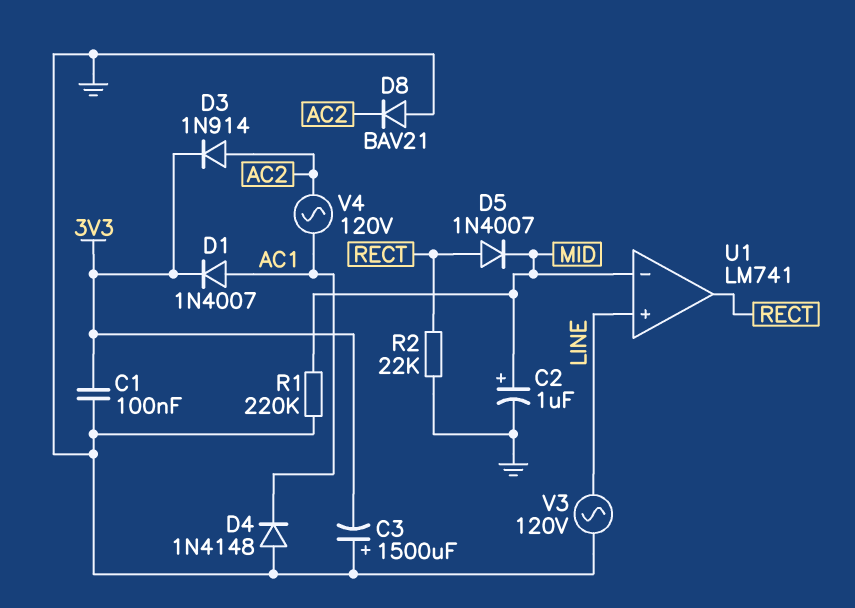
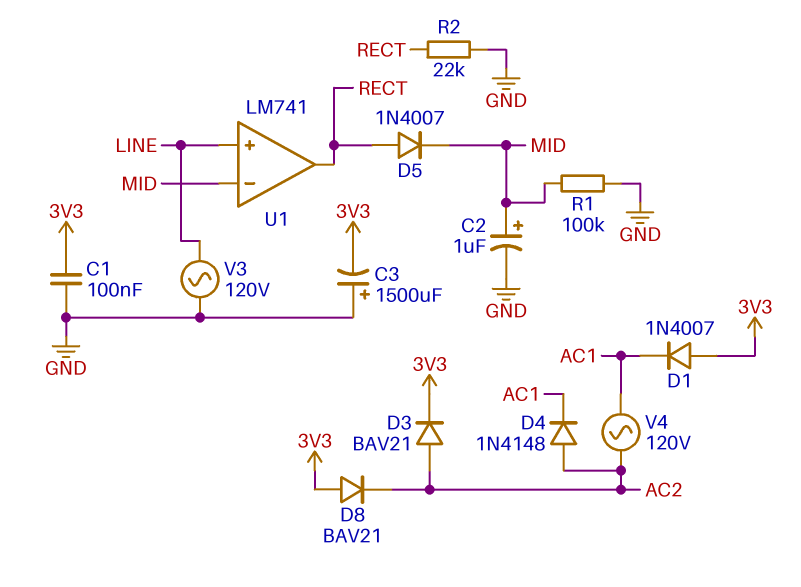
D1: diode 1N4007 (A AC1, K 3V3) -> diode 1N4007 (A 3V3, K AC1)
D3: diode 1N914 (A AC2, K 3V3) -> diode BAV21 (A AC2, K 3V3)
D4: diode 1N4148 (A GND, K AC1) -> diode 1N4148 (A AC2, K AC1)
D8: diode BAV21 (A GND, K AC2) -> diode BAV21 (A 3V3, K AC2)
R1: 220k (GND, MID) -> 100k (GND, MID)

